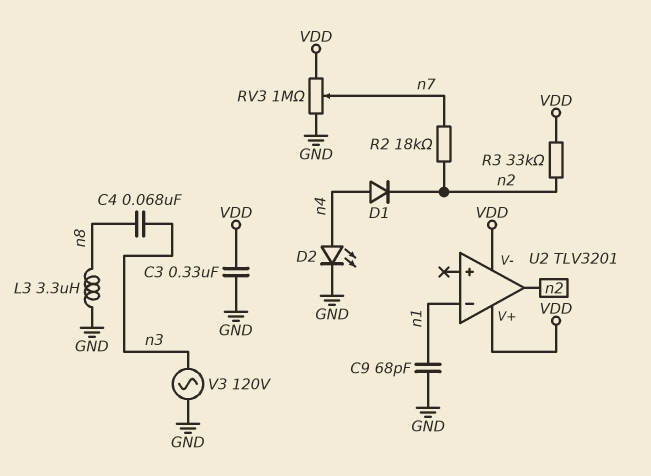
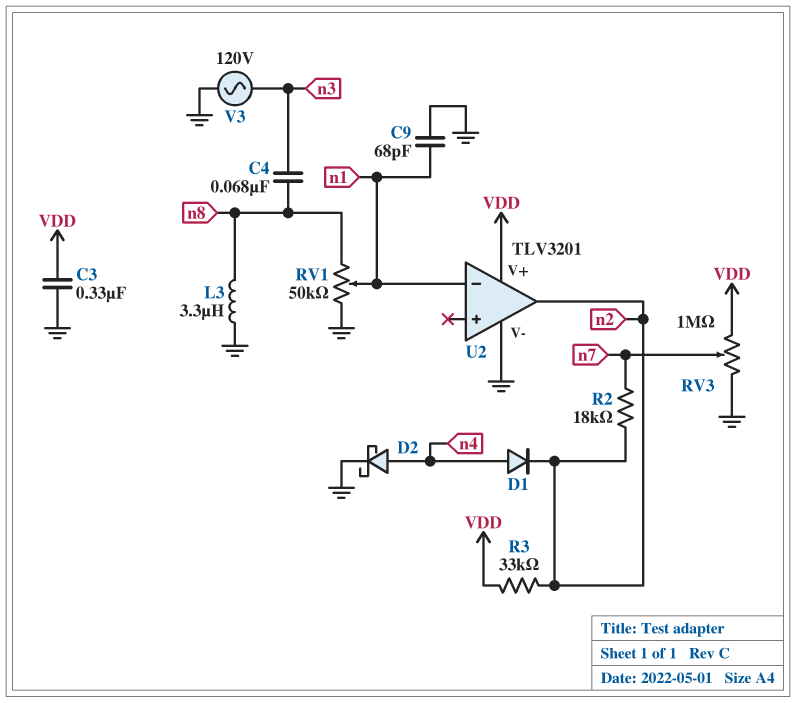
D2: LED (A n4, K GND) -> schottky (A n4, K GND)
RV1: none -> 50k (GND, n8, wiper n1)
U2 pin V-: VDD -> GND

